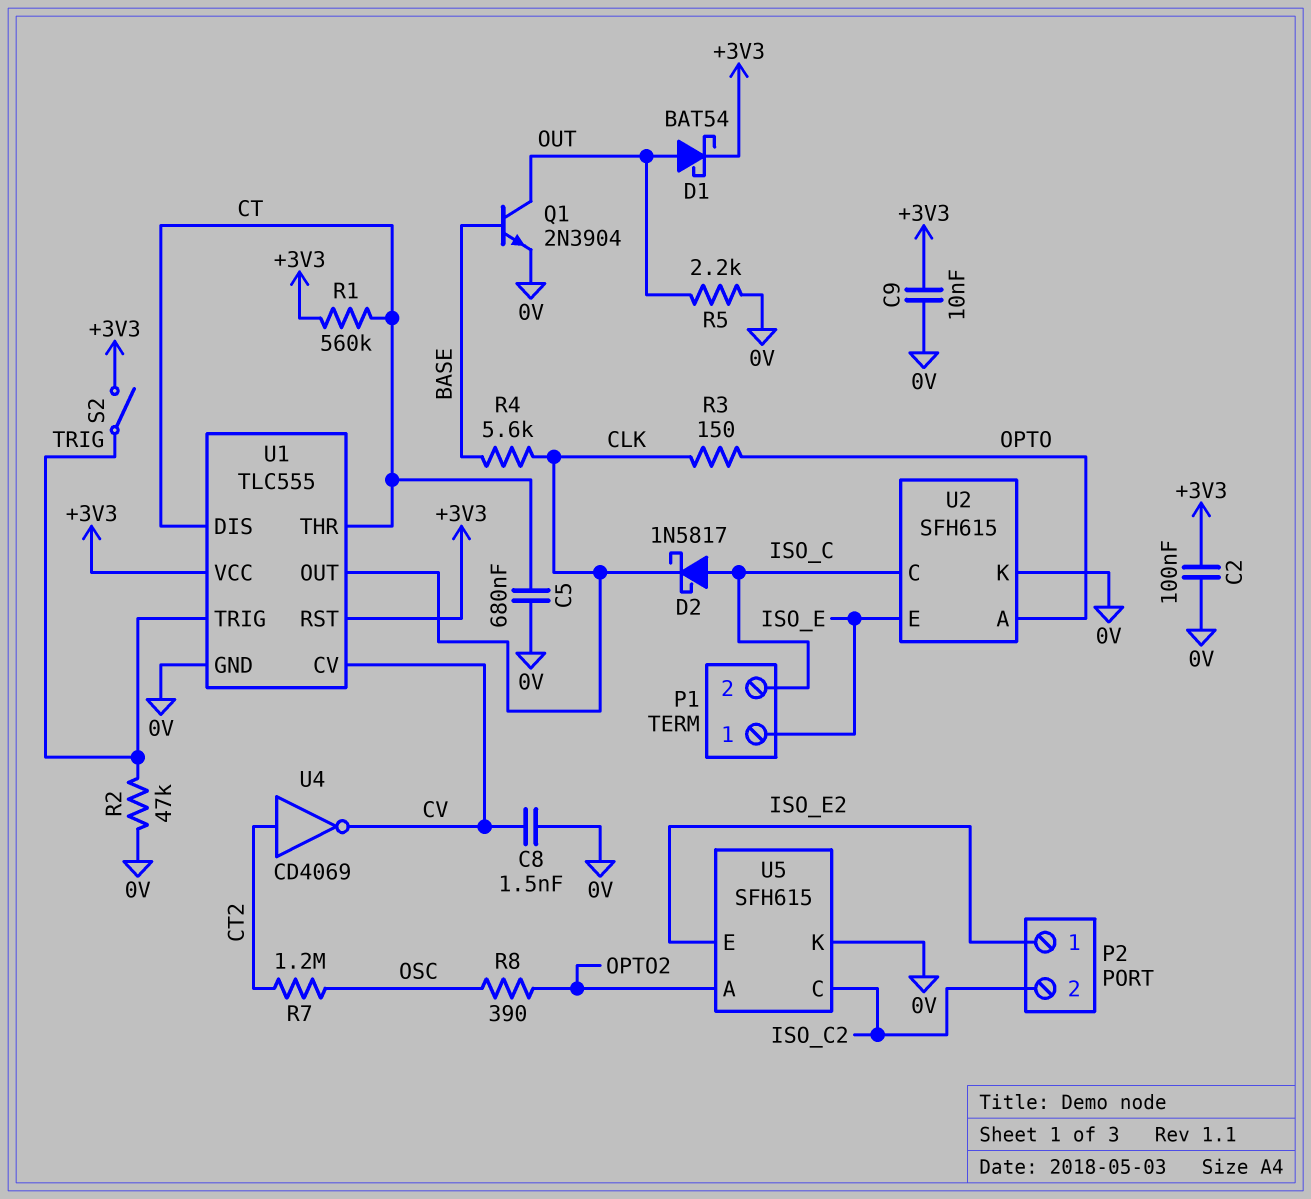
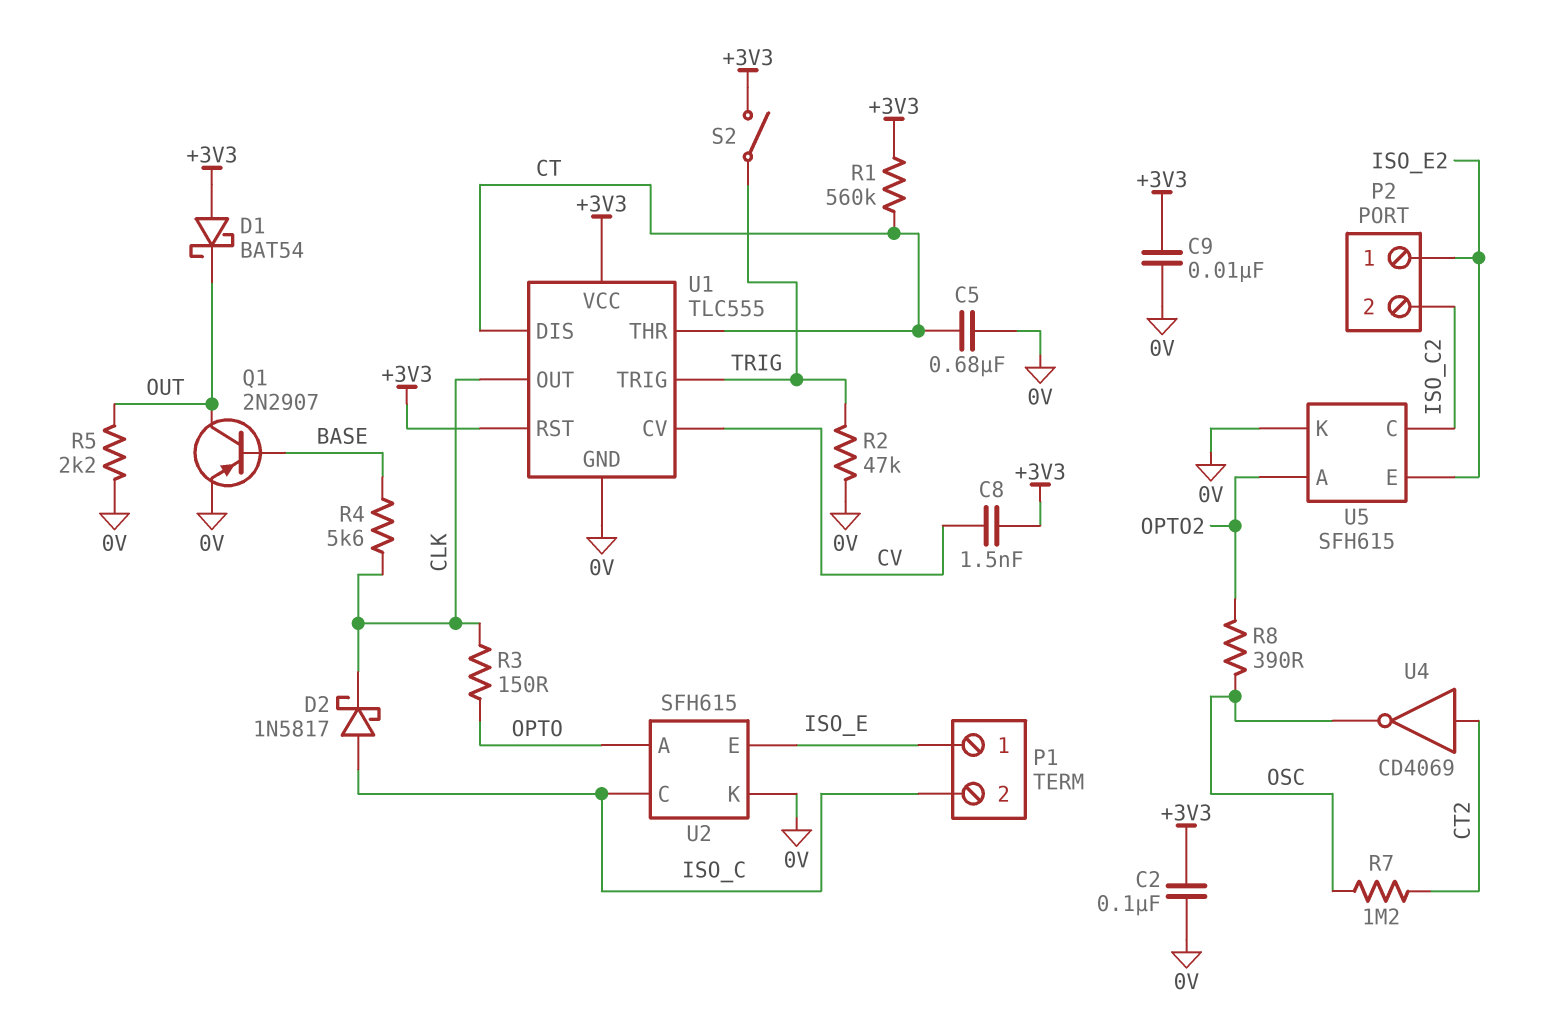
C8: 1.5nF (0V, CV) -> 1.5nF (+3V3, CV)
D1: schottky BAT54 (A OUT, K +3V3) -> schottky BAT54 (A +3V3, K OUT)
Q1: NPN 2N3904 (B BASE, C OUT, E 0V) -> PNP 2N2907 (B BASE, C OUT, E 0V)
U4: NOT CD4069 (in CT2, out CV) -> NOT CD4069 (in CT2, out OSC)

